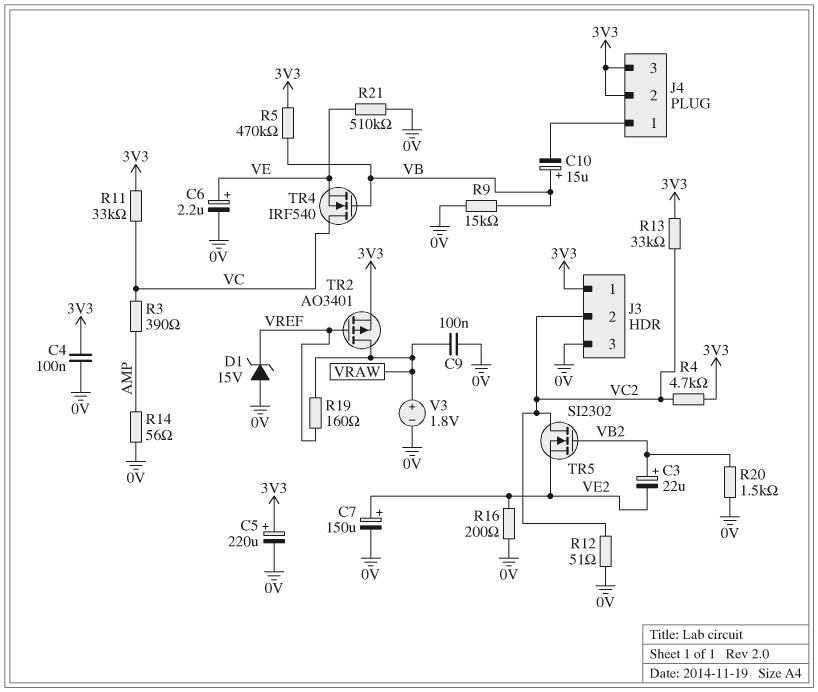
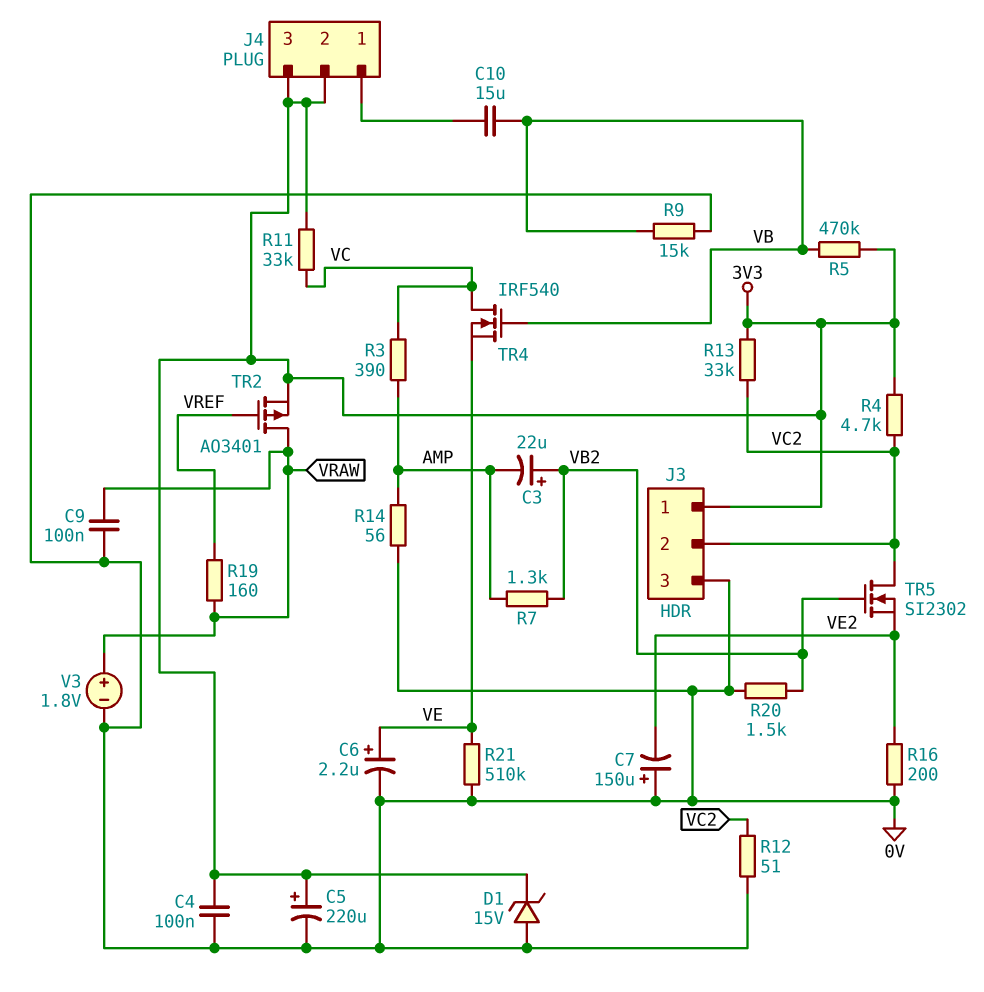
C3: 22uF (plus VB2, minus VE2) -> 22uF (plus VB2, minus AMP)
C7: 150uF (plus VE2, minus 0V) -> 150uF (plus 0V, minus VE2)
C10: 15uF (plus VB, minus J4/1) -> 15uF (J4/1, VB)
D1: zener 15V (A 0V, K VREF) -> zener 15V (A 0V, K 3V3)
R7: none -> 1.3k (AMP, VB2)

